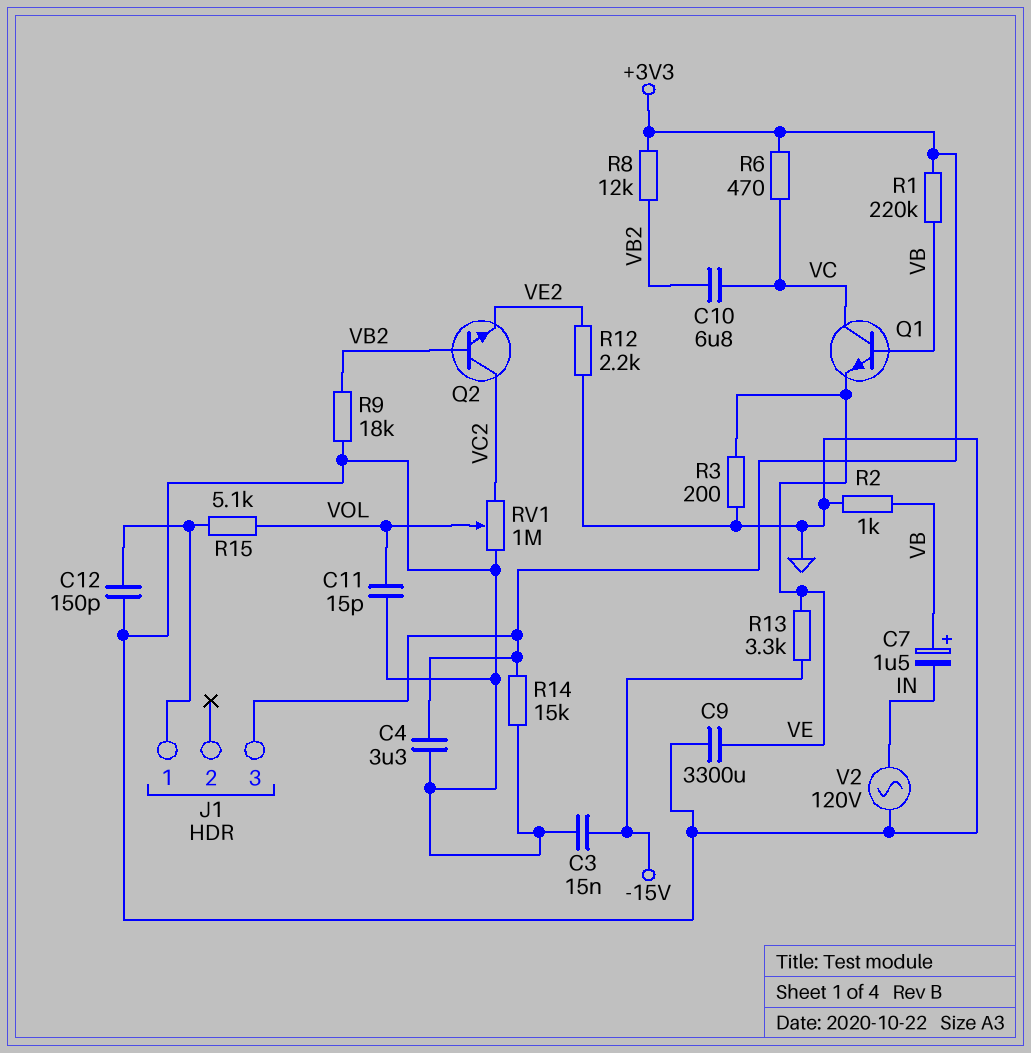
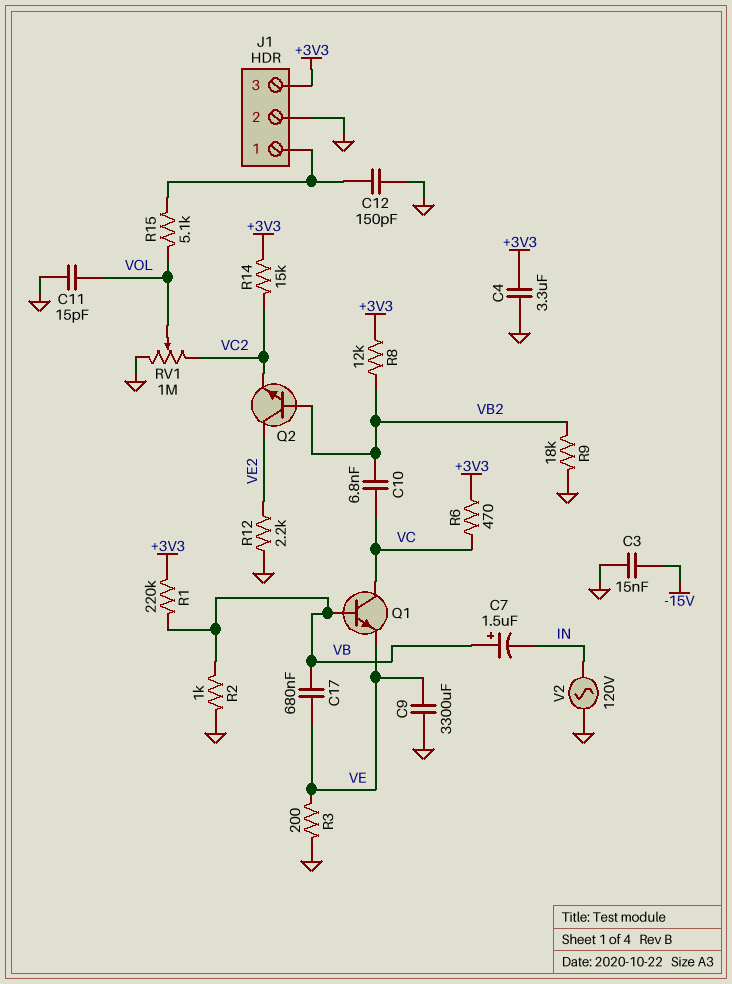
C10: 6.8uF (VB2, VC) -> 6.8nF (VB2, VC)
C17: none -> 680nF (VB, VE)
J1 pin 2: none -> GND
Q2: NPN (B VB2, C VC2, E VE2) -> NPN (B VB2, C VE2, E VC2)
R13: 3.3k (-15V, VE) -> none
R14: 15k (+3V3, GND) -> 15k (+3V3, VC2)

